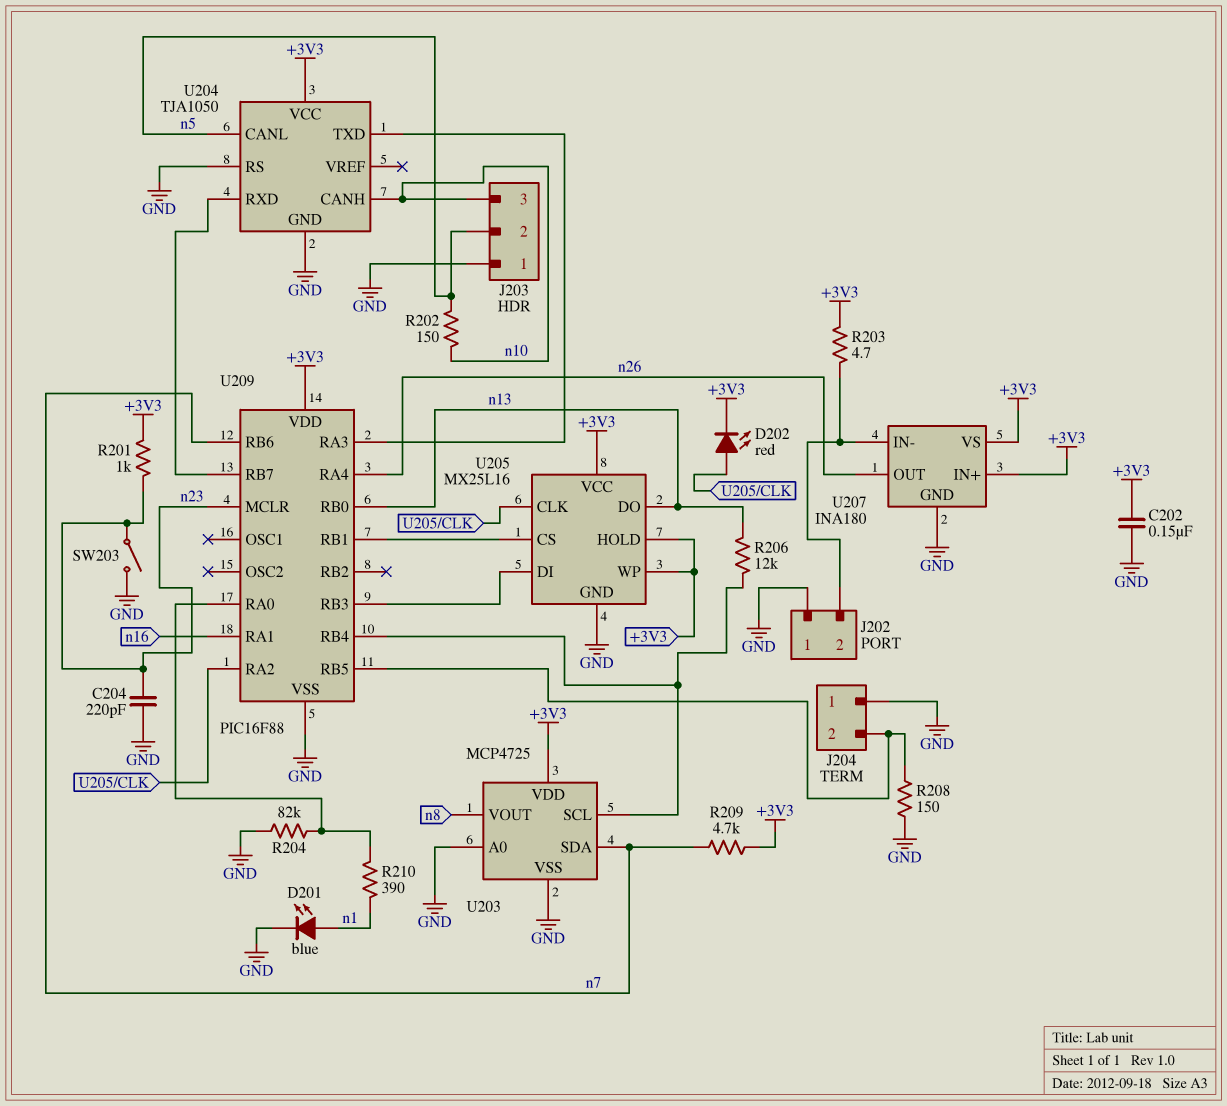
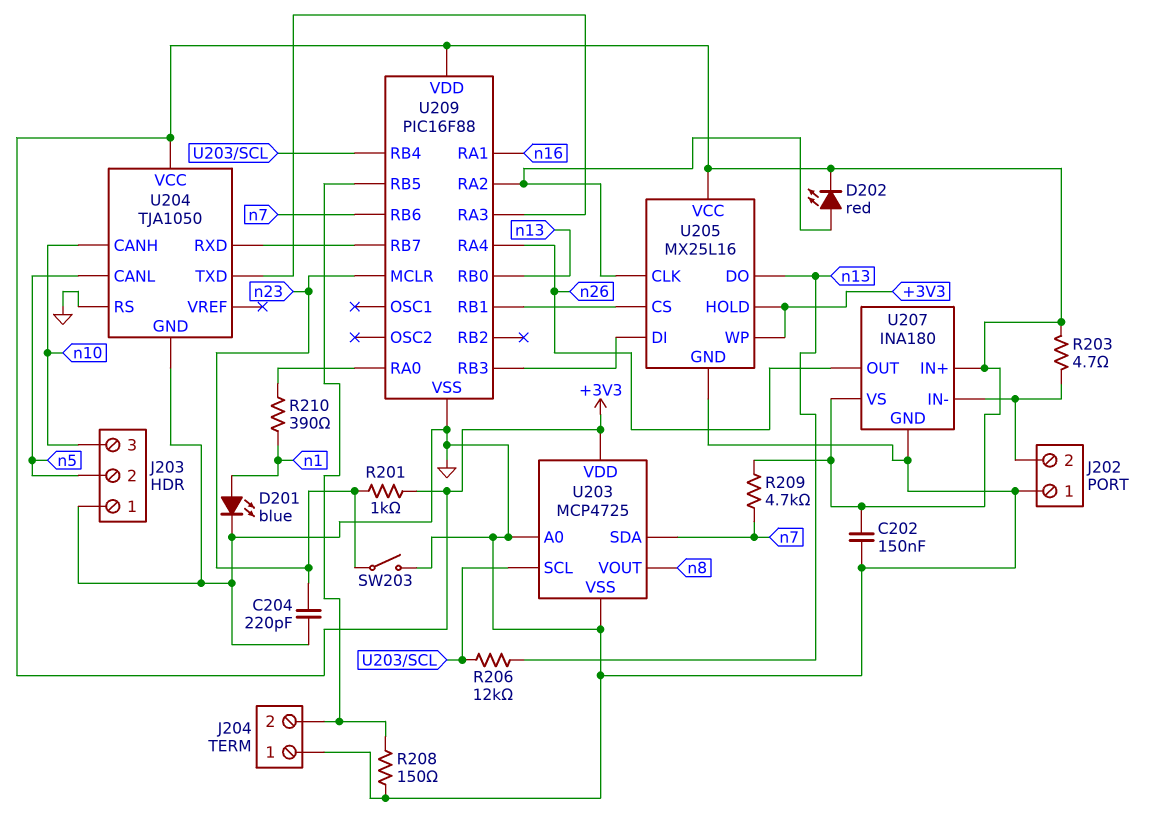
R202: 150 (n5, n10) -> none
R204: 82k (GND, U209/RA0) -> none

